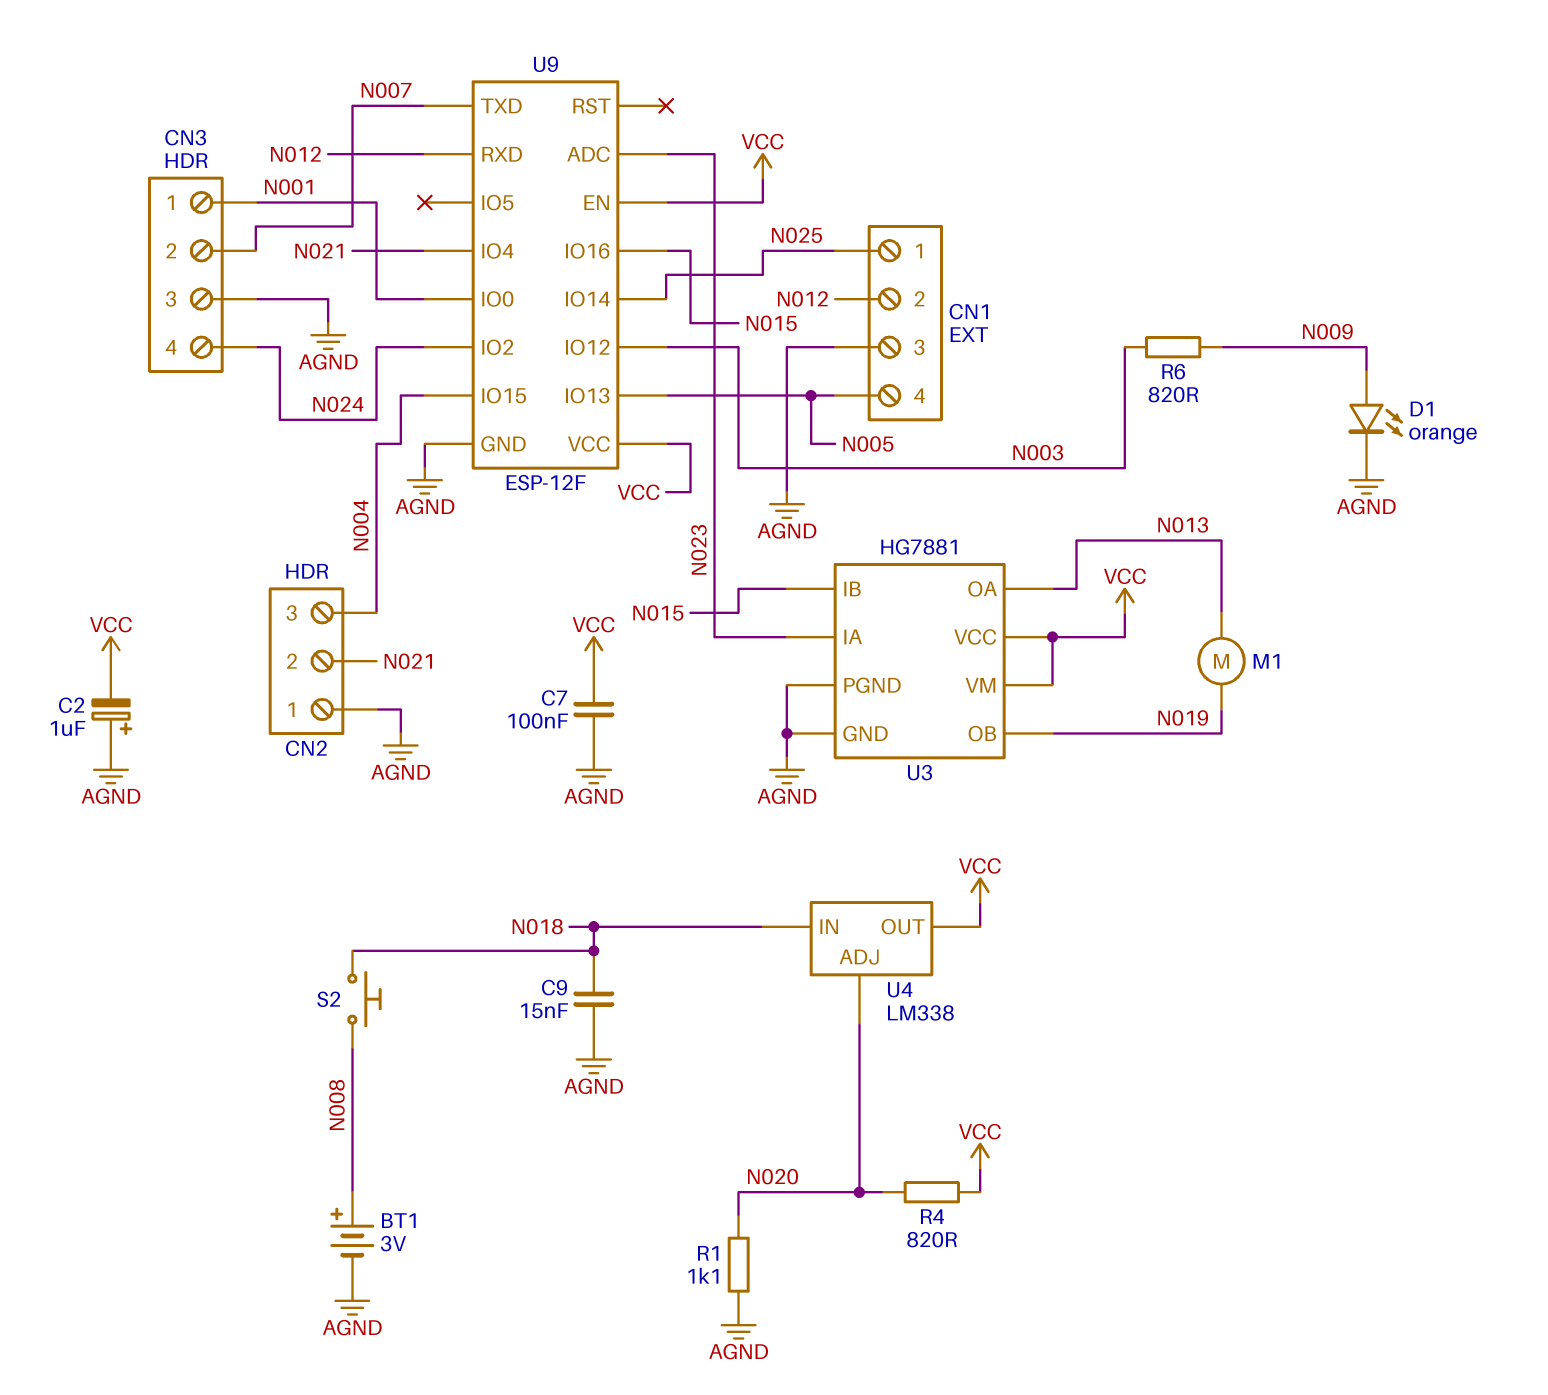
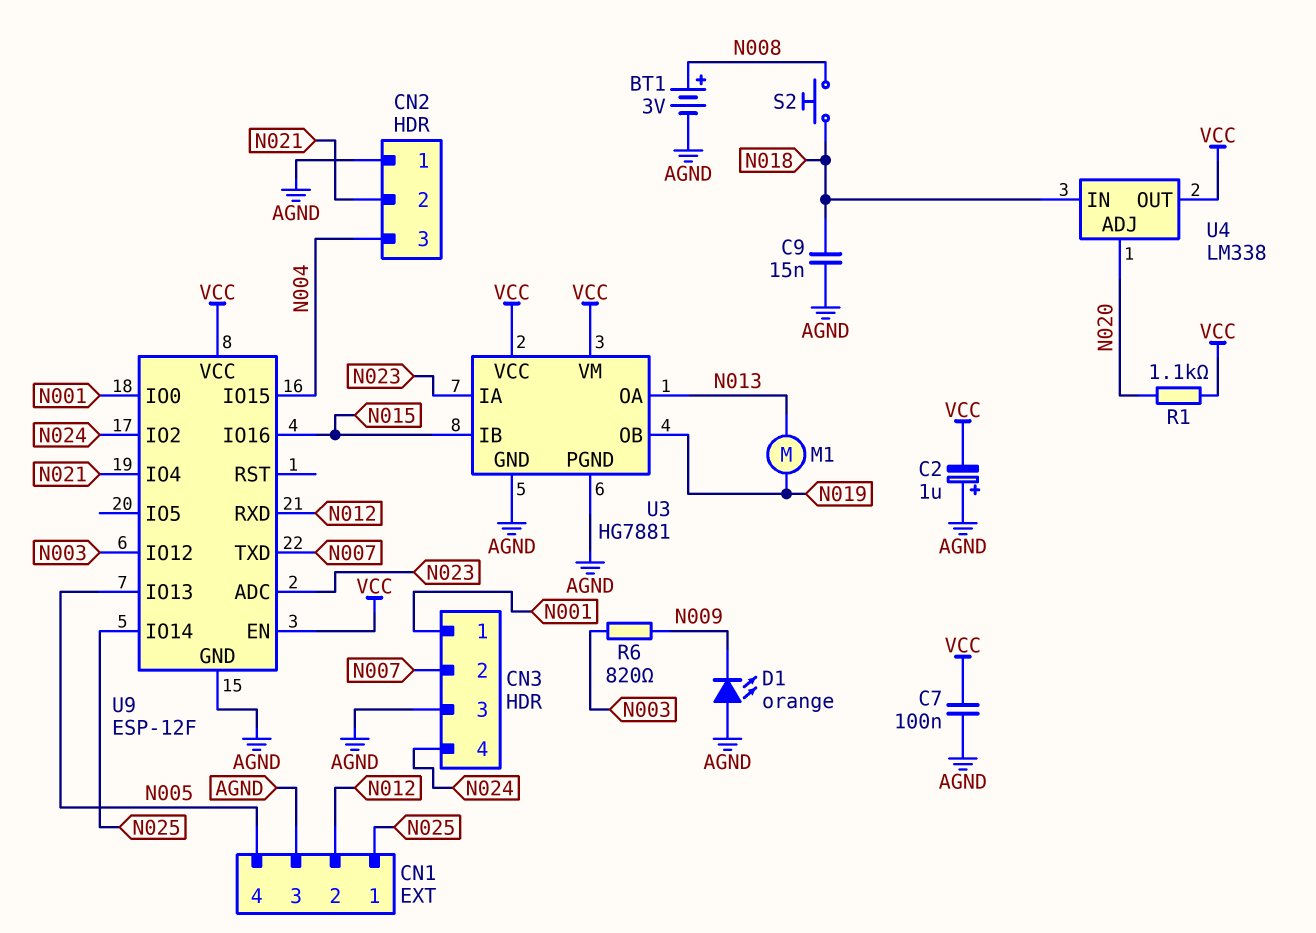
D1: LED orange (A N009, K AGND) -> LED orange (A AGND, K N009)
R1: 1.1k (AGND, N020) -> 1.1k (N020, VCC)
R4: 820 (N020, VCC) -> none

